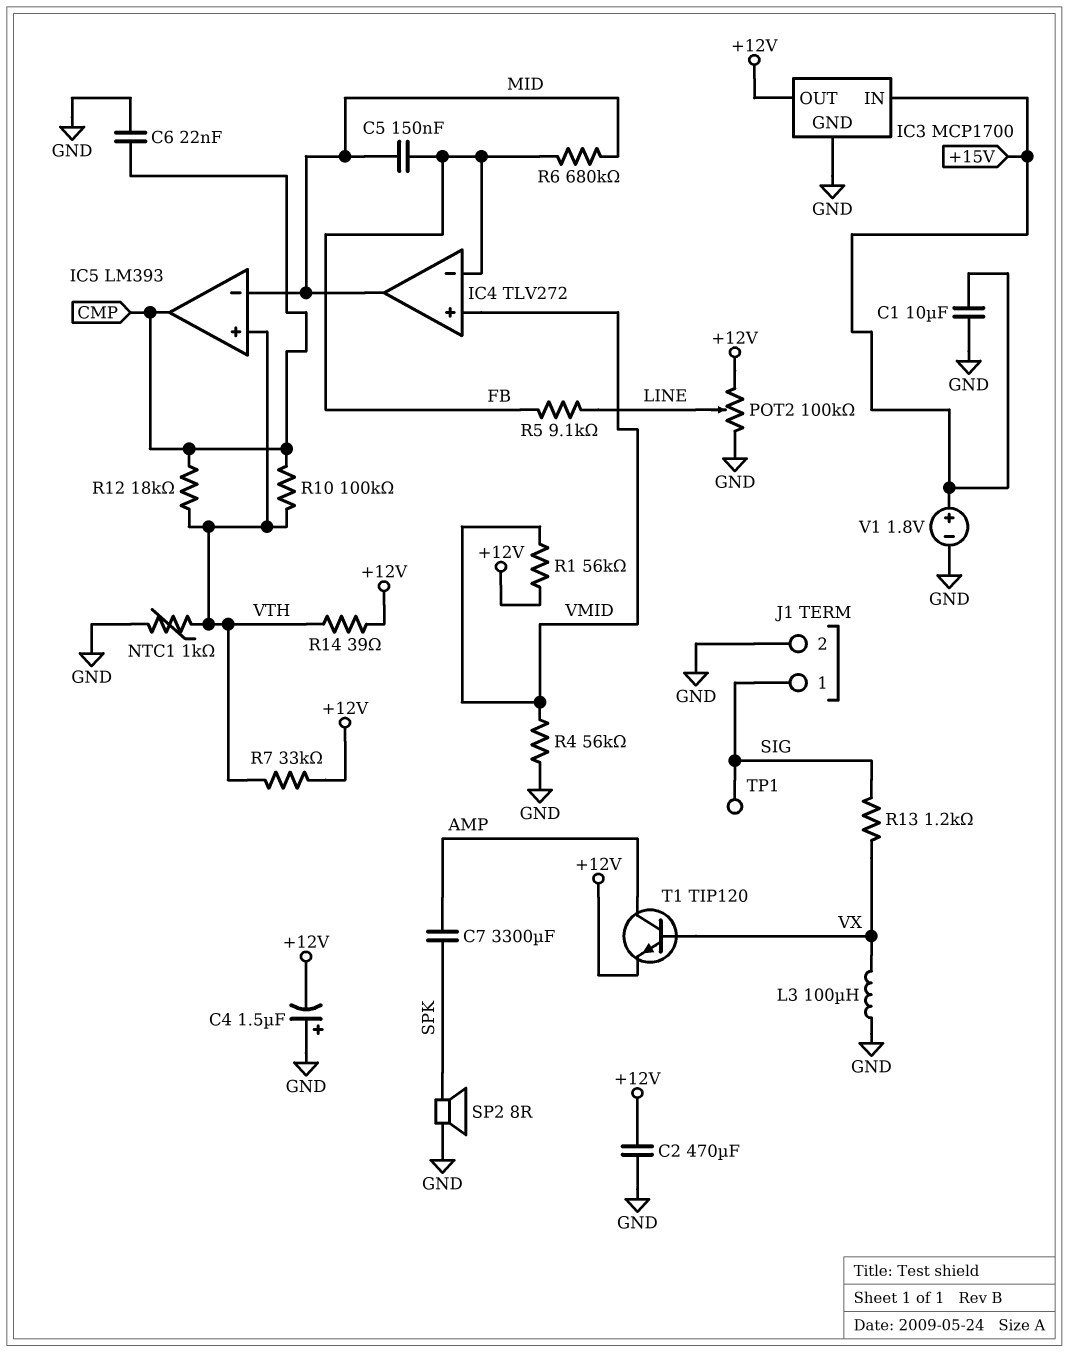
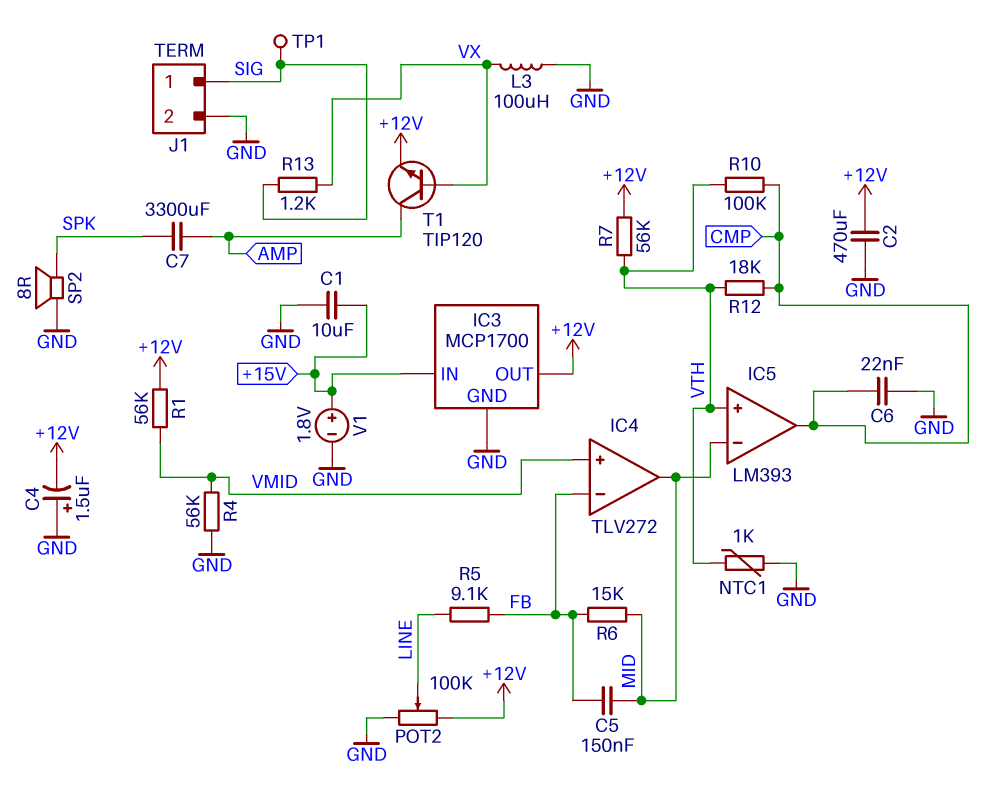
R6: 680k (FB, MID) -> 15k (FB, MID)
R7: 33k (+12V, VTH) -> 56k (+12V, VTH)
R14: 39 (+12V, VTH) -> none

